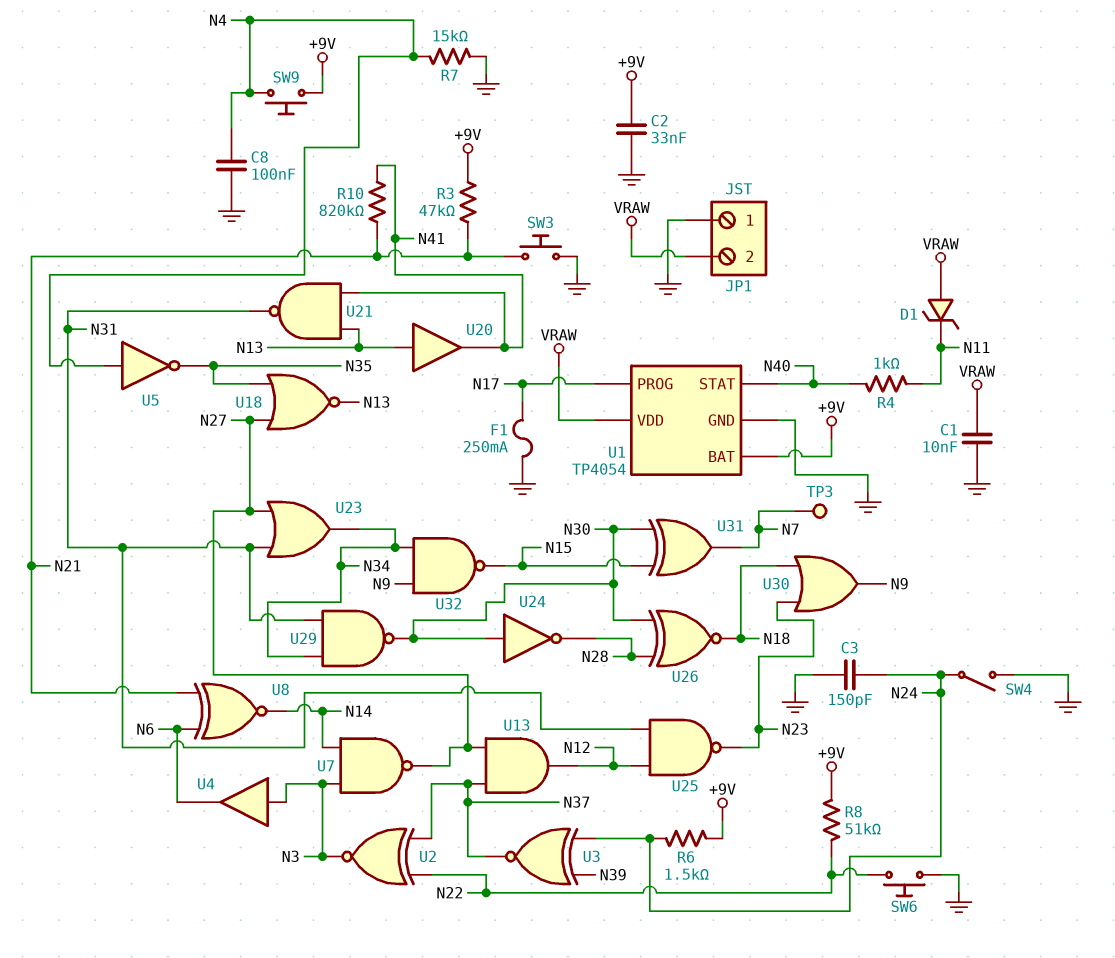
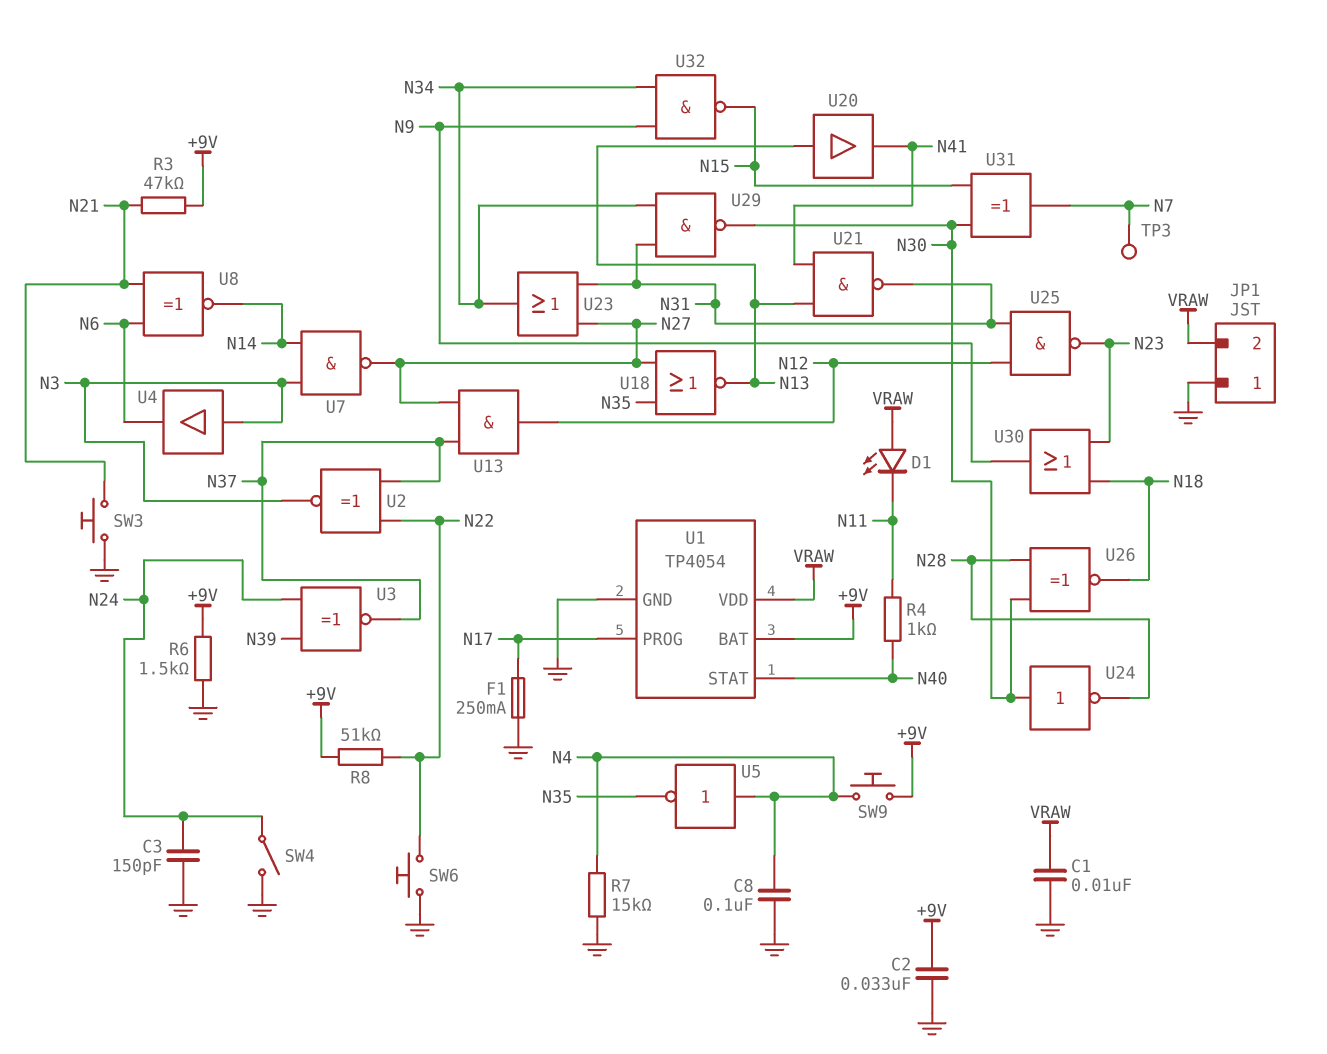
D1: zener (A VRAW, K N11) -> LED (A VRAW, K N11)
R6: 1.5k (+9V, N24) -> 1.5k (+9V, GND)
R10: 820k (N21, N41) -> none

